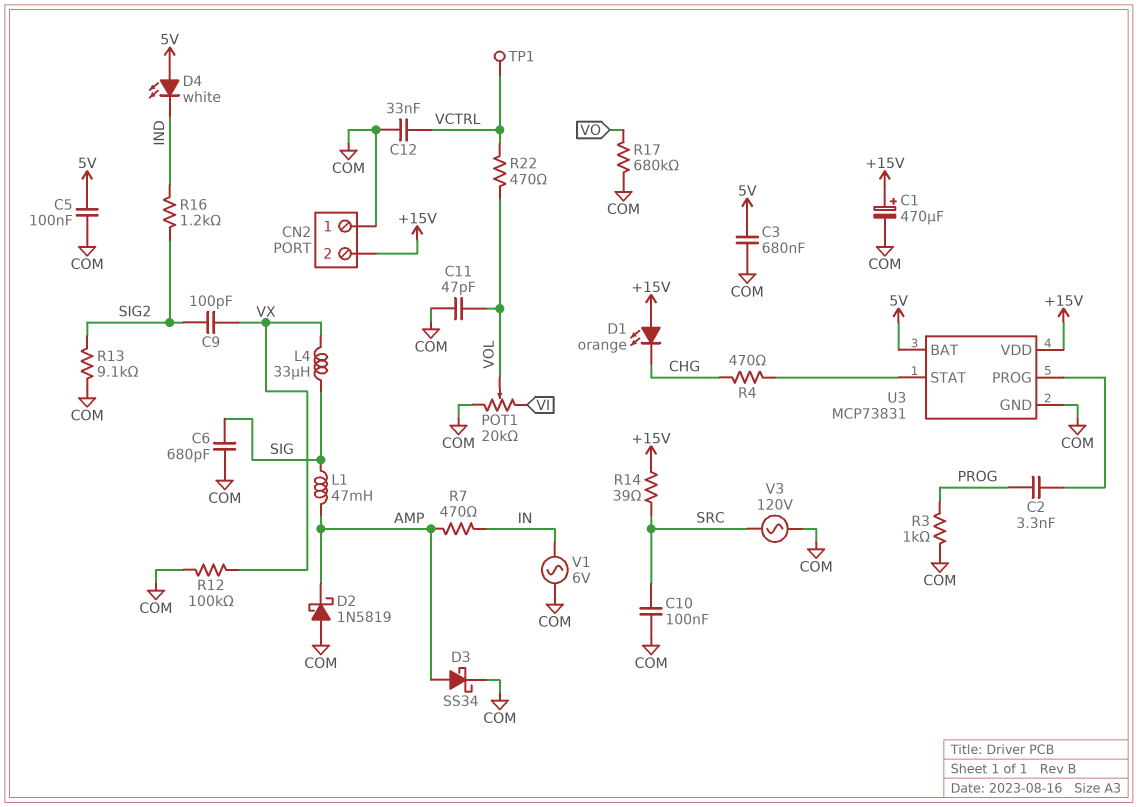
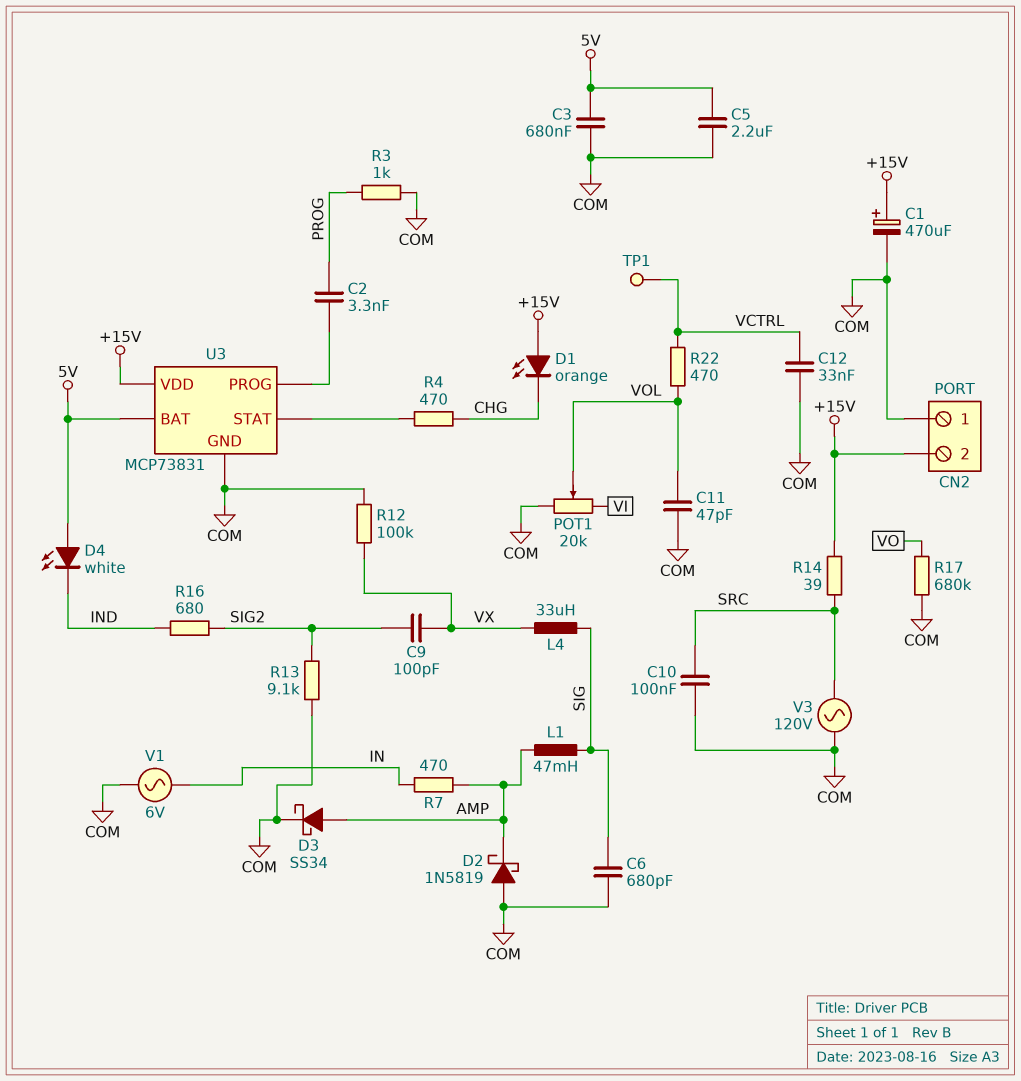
C5: 100nF (5V, COM) -> 2.2uF (5V, COM)
R16: 1.2k (IND, SIG2) -> 680 (IND, SIG2)

